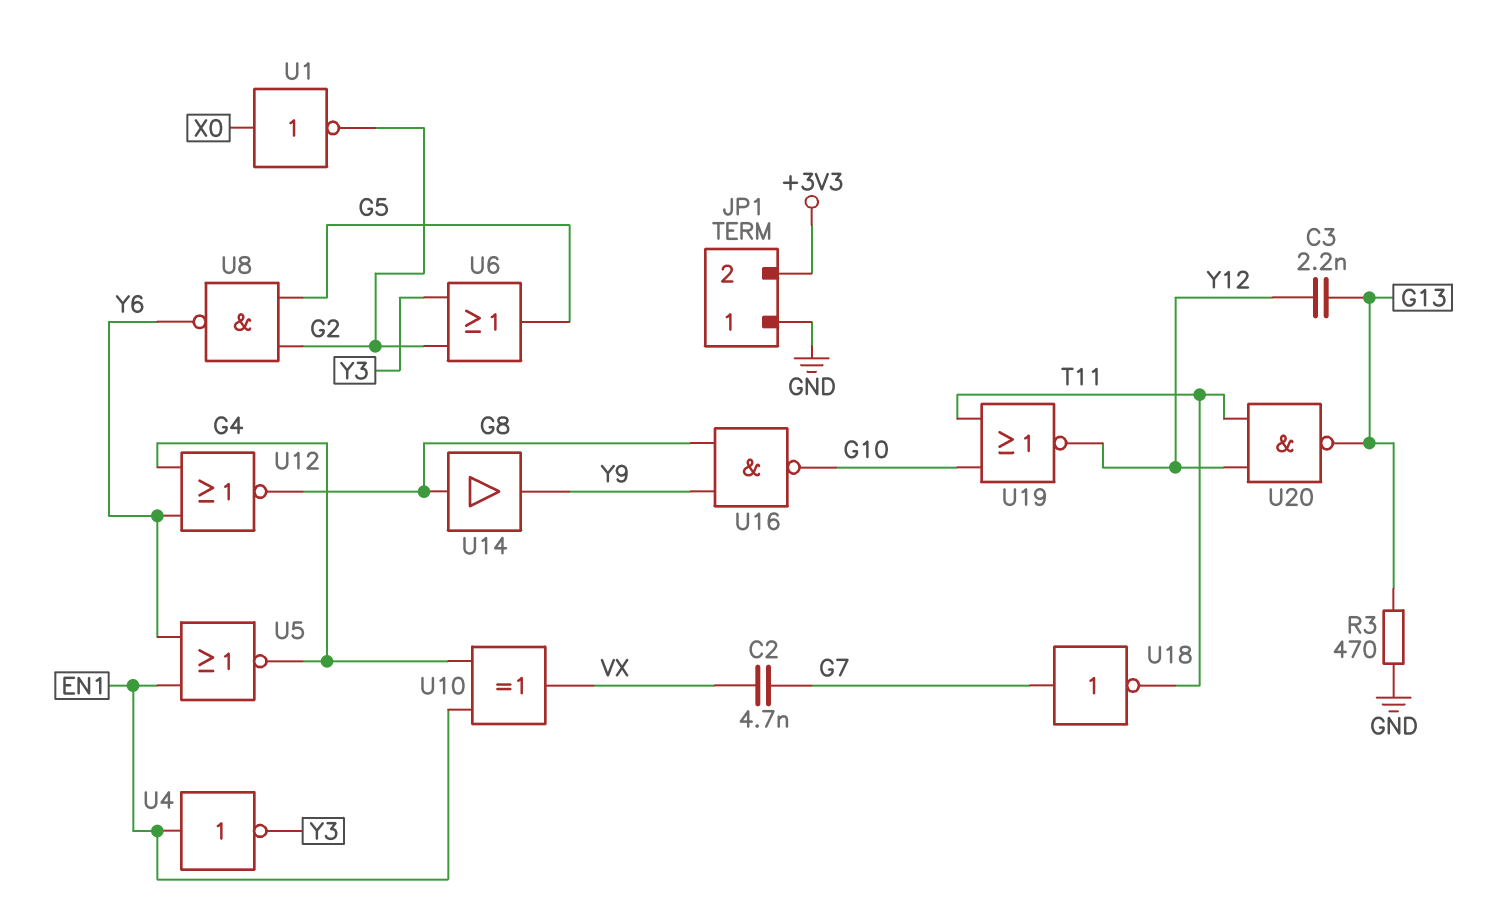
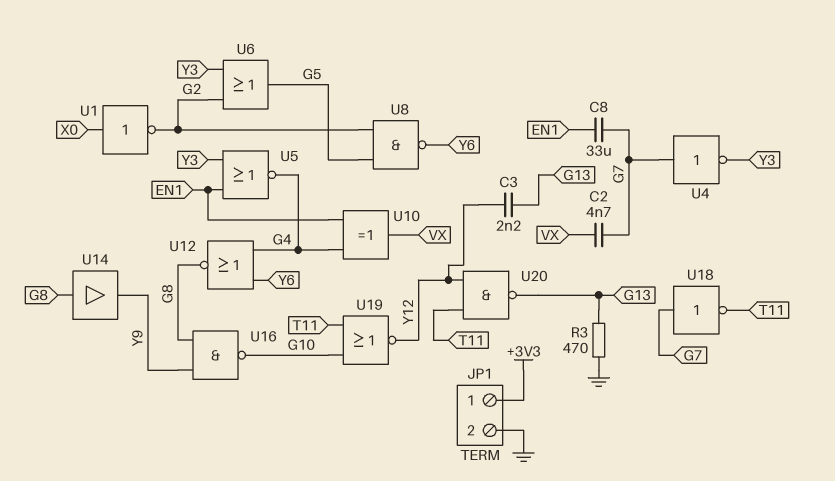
C8: none -> 33uF (EN1, G7)
JP1 pin 1: GND -> +3V3
JP1 pin 2: +3V3 -> GND
U4: NOT (in EN1, out Y3) -> NOT (in G7, out Y3)
U5: NOR (in EN1, in Y6, out G4) -> NOR (in EN1, in Y3, out G4)

